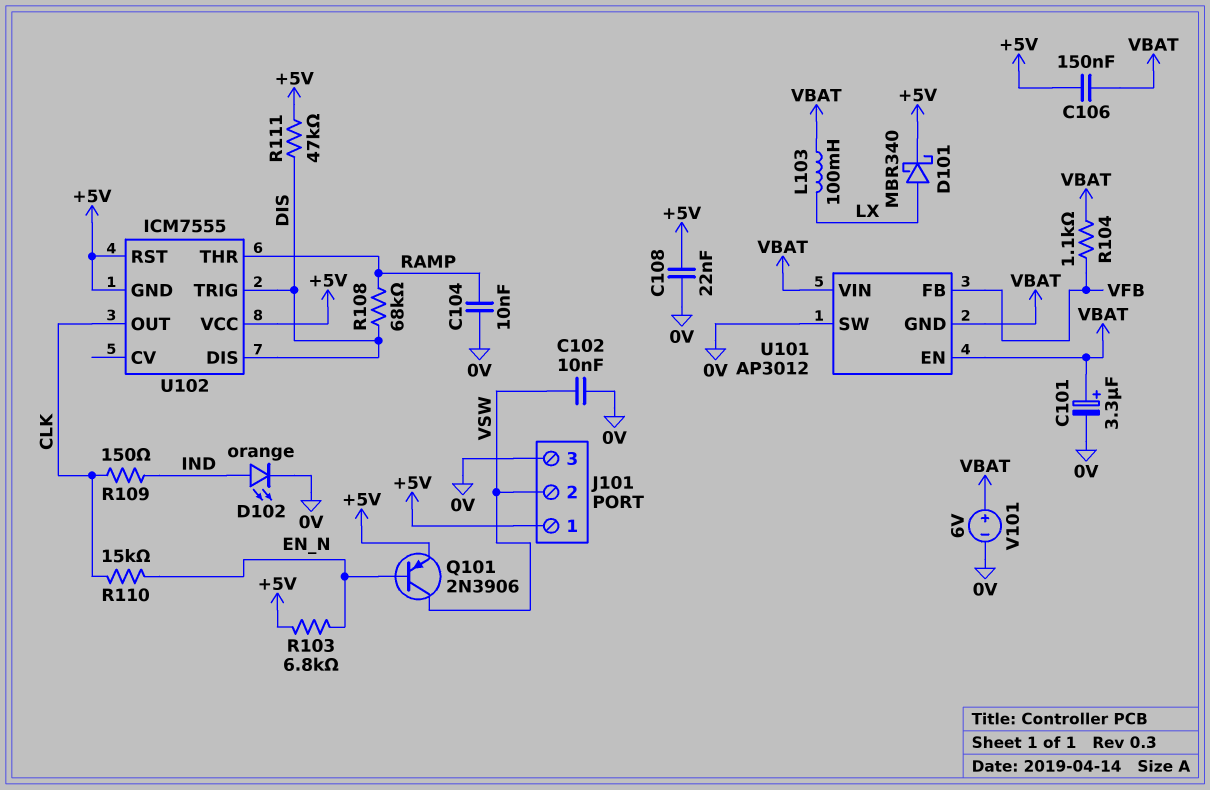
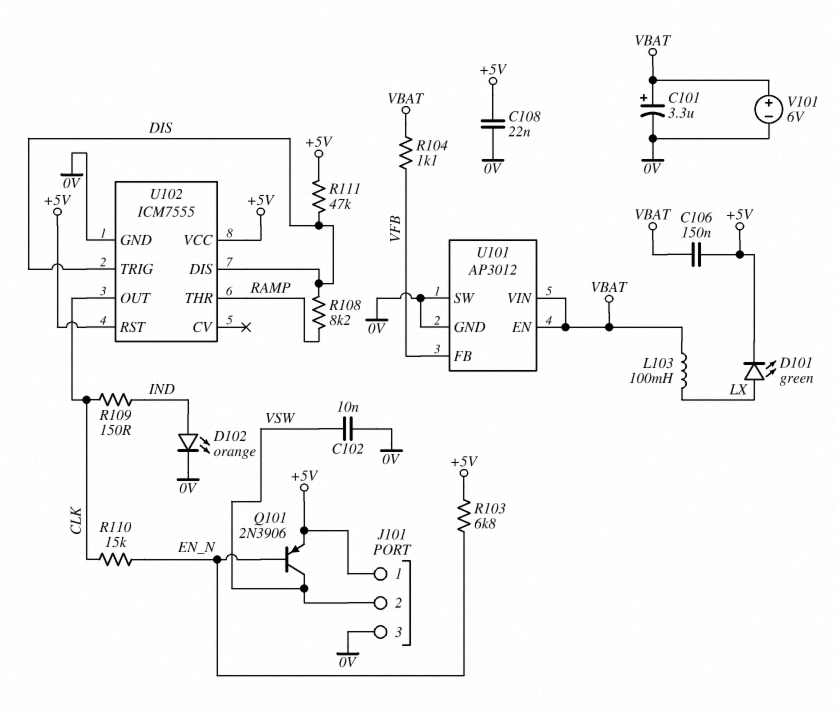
C104: 10nF (0V, RAMP) -> none
D101: schottky MBR340 (A LX, K +5V) -> LED green (A LX, K +5V)
R108: 68k (DIS, RAMP) -> 8.2k (DIS, RAMP)
U101 pin GND: VBAT -> 0V
U102 pin GND: +5V -> 0V

